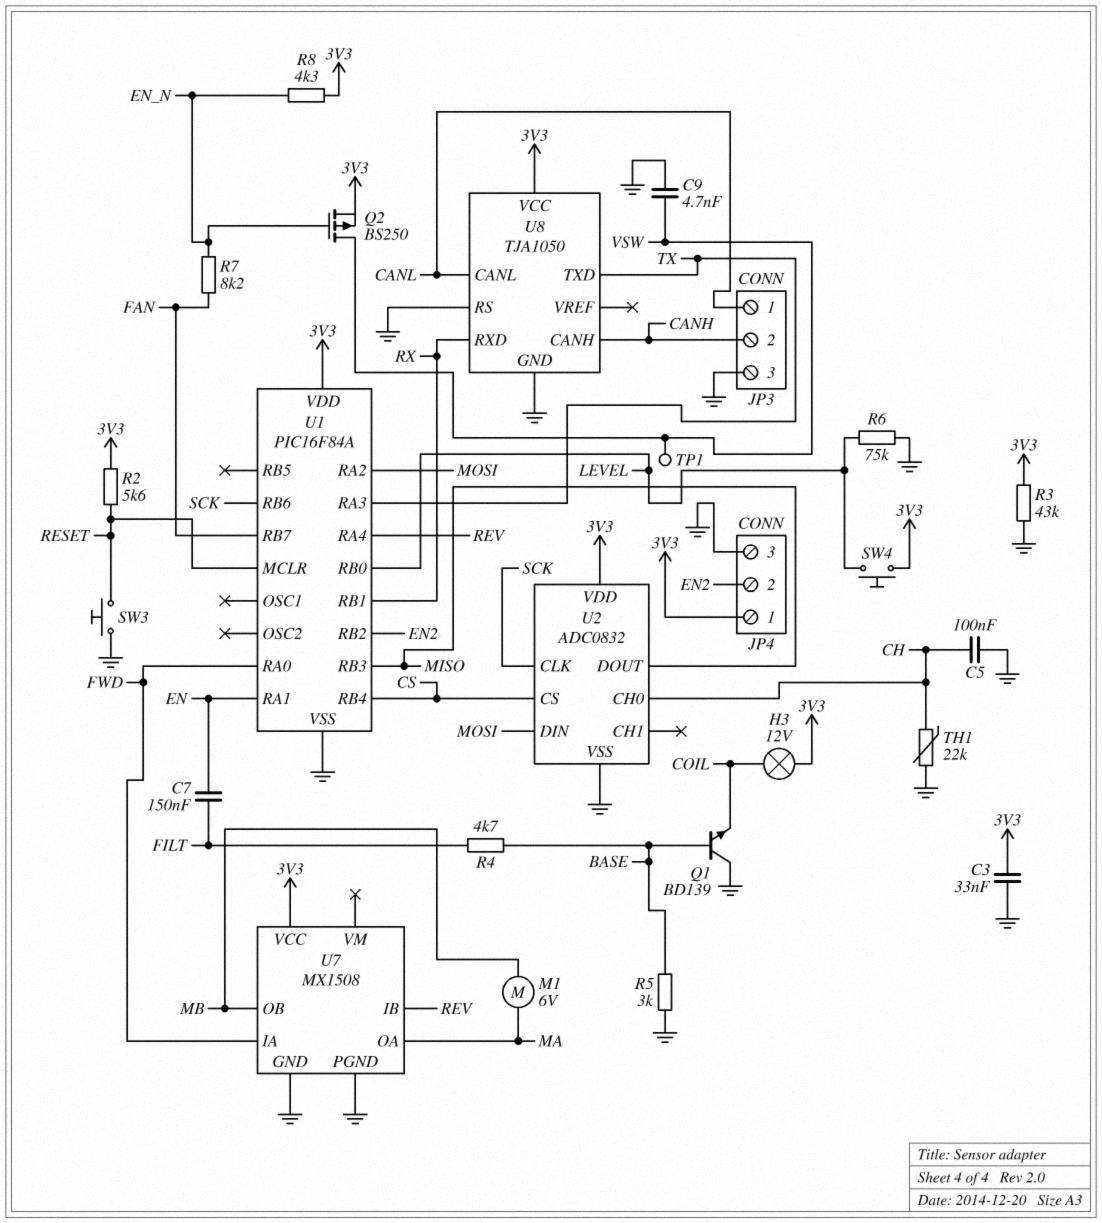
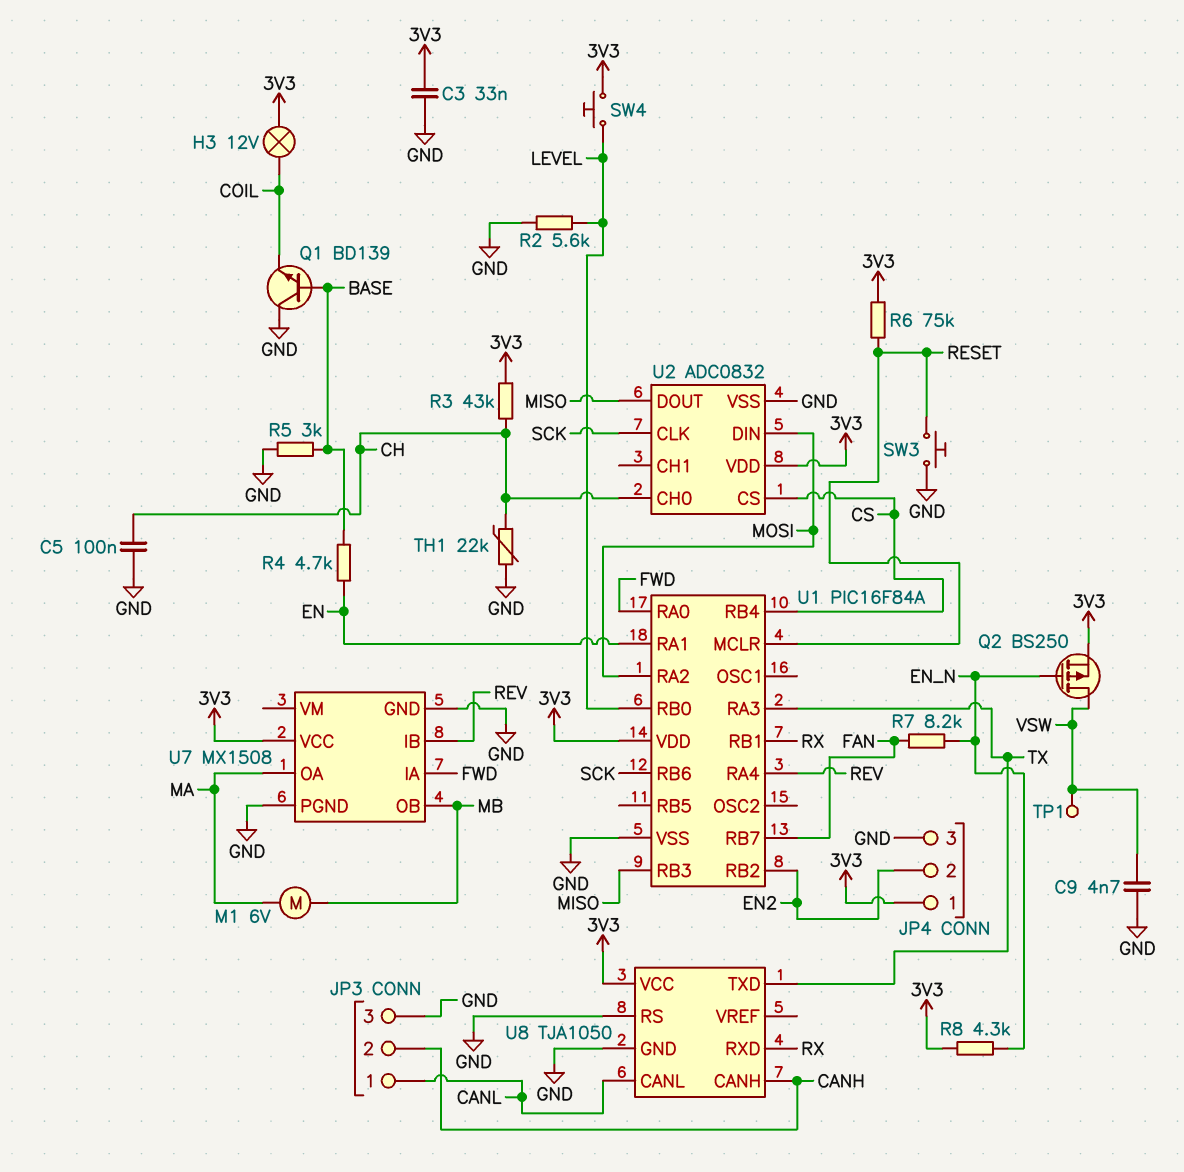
C7: 150nF (EN, FILT) -> none
R2: 5.6k (3V3, RESET) -> 5.6k (GND, LEVEL)
R3: 43k (3V3, GND) -> 43k (3V3, CH)
R4: 4.7k (BASE, FILT) -> 4.7k (BASE, EN)
R6: 75k (GND, LEVEL) -> 75k (3V3, RESET)

